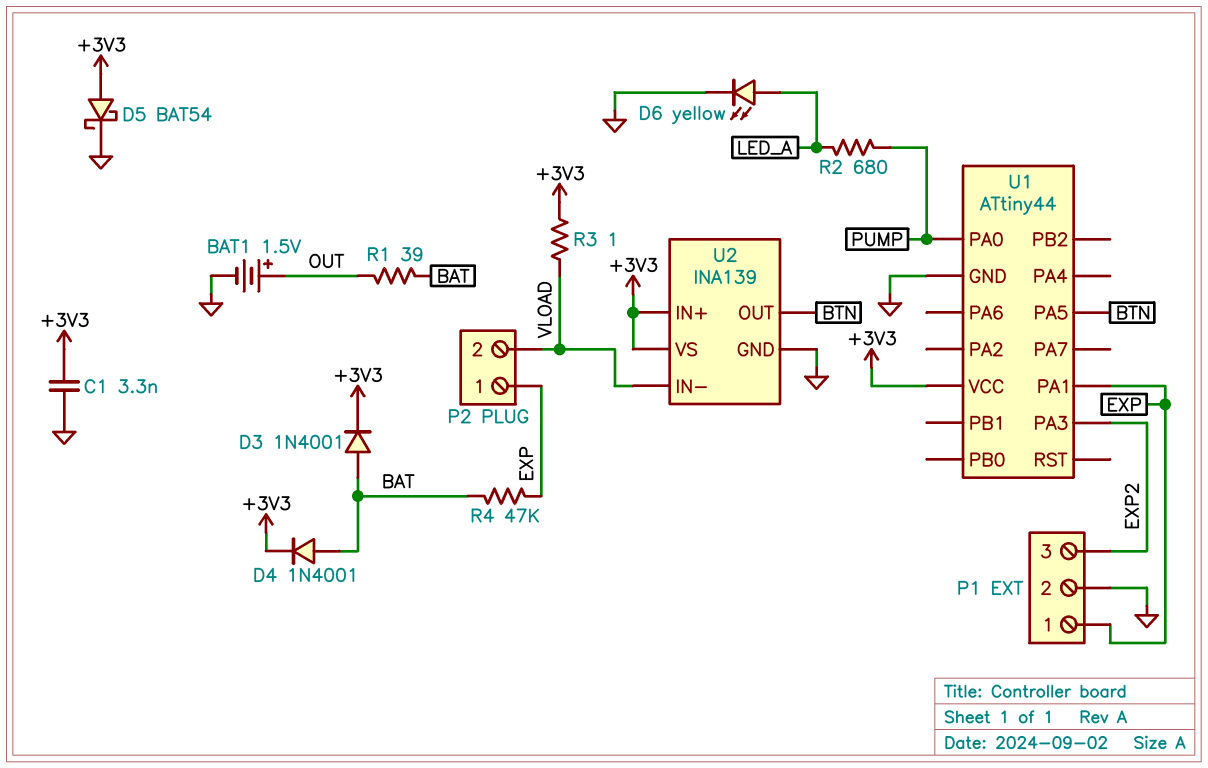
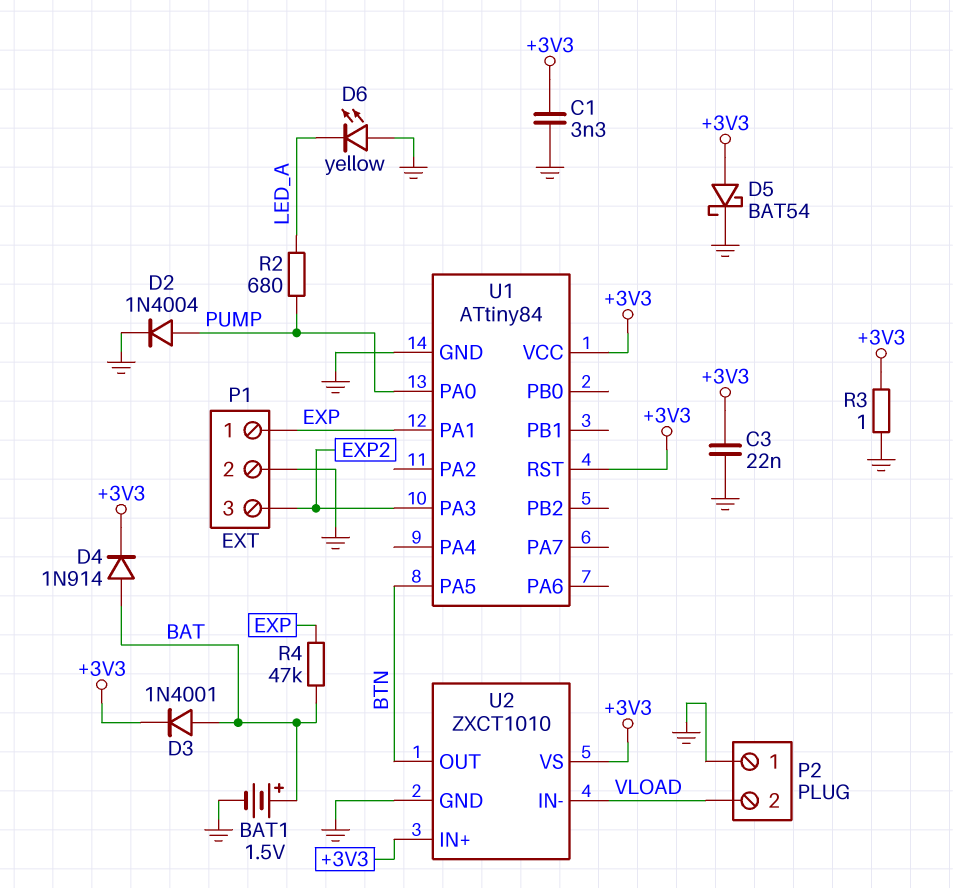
BAT1: 1.5V (plus OUT, minus GND) -> 1.5V (plus BAT, minus GND)
C3: none -> 22nF (+3V3, GND)
D2: none -> diode 1N4004 (A PUMP, K GND)
D4: diode 1N4001 (A BAT, K +3V3) -> diode 1N914 (A BAT, K +3V3)
D6: LED yellow (A LED_A, K GND) -> LED yellow (A GND, K LED_A)
P2 pin 1: EXP -> GND
R1: 39 (BAT, OUT) -> none
R3: 1 (+3V3, VLOAD) -> 1 (+3V3, GND)
U1: ATtiny44 -> ATtiny84
U1 pin RST: none -> +3V3
U2: INA139 -> ZXCT1010

